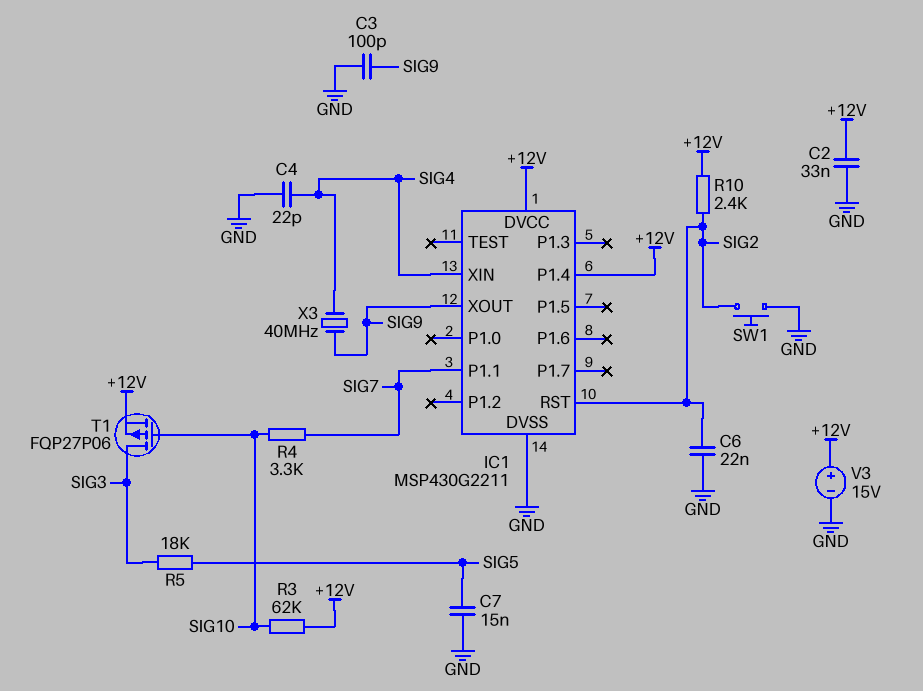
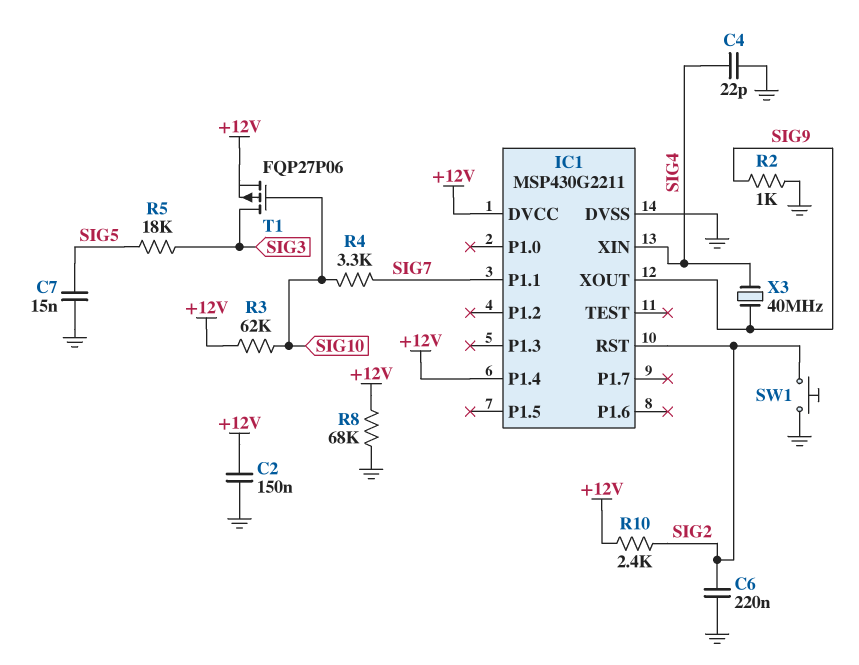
C2: 33nF (+12V, GND) -> 150nF (+12V, GND)
C3: 100pF (GND, SIG9) -> none
C6: 22nF (GND, SIG2) -> 220nF (GND, SIG2)
R2: none -> 1k (GND, SIG9)
R8: none -> 68k (+12V, GND)
V3: 15V (plus +12V, minus GND) -> none

